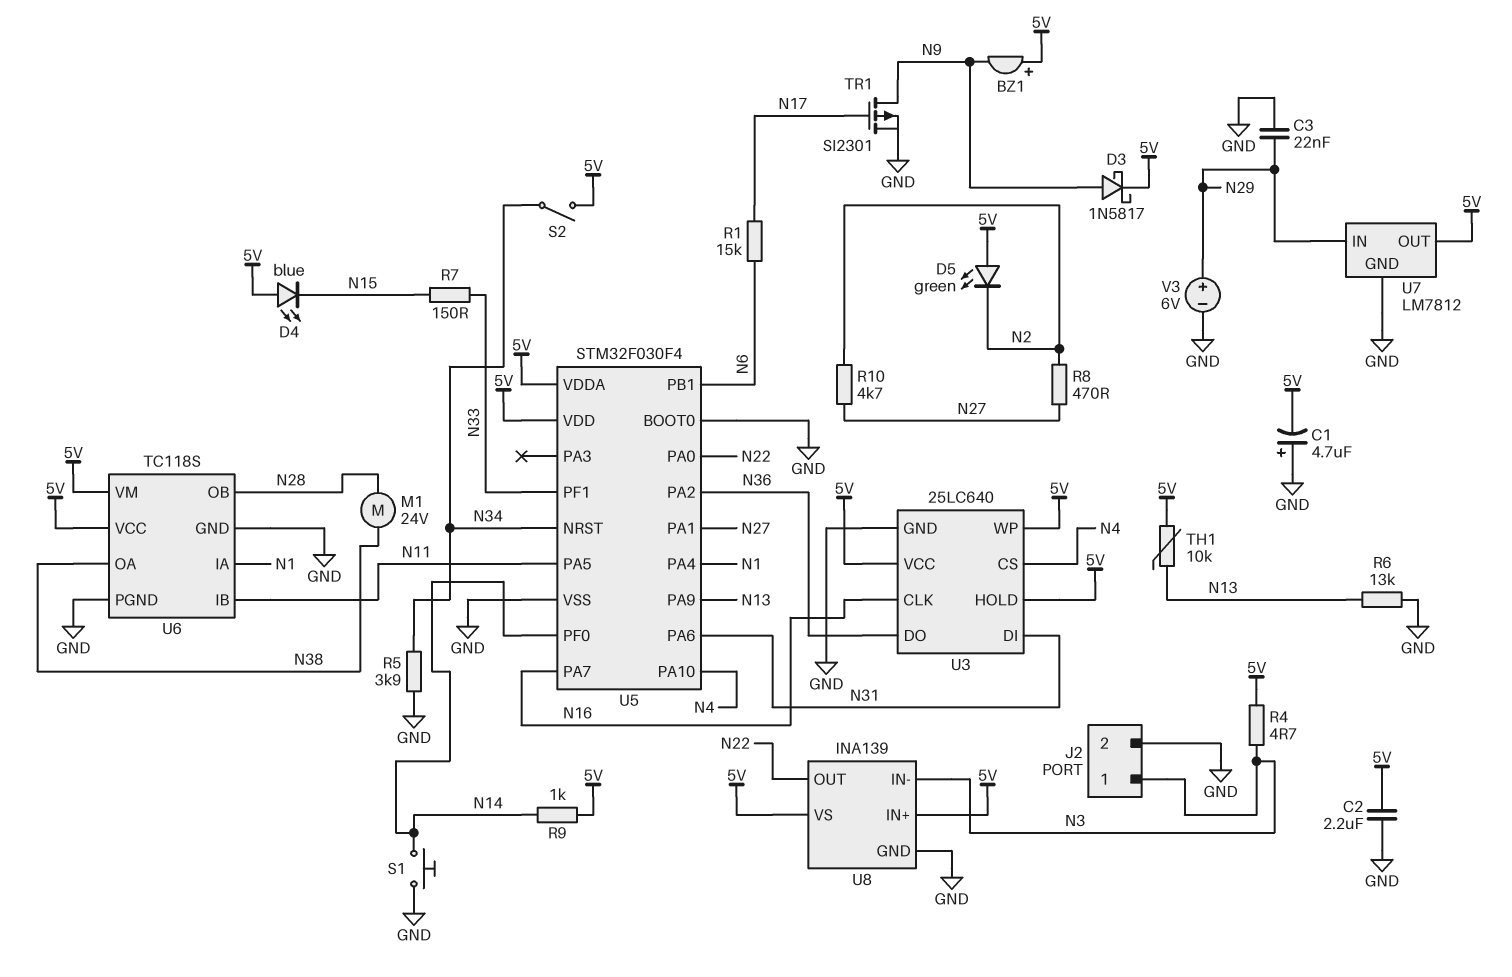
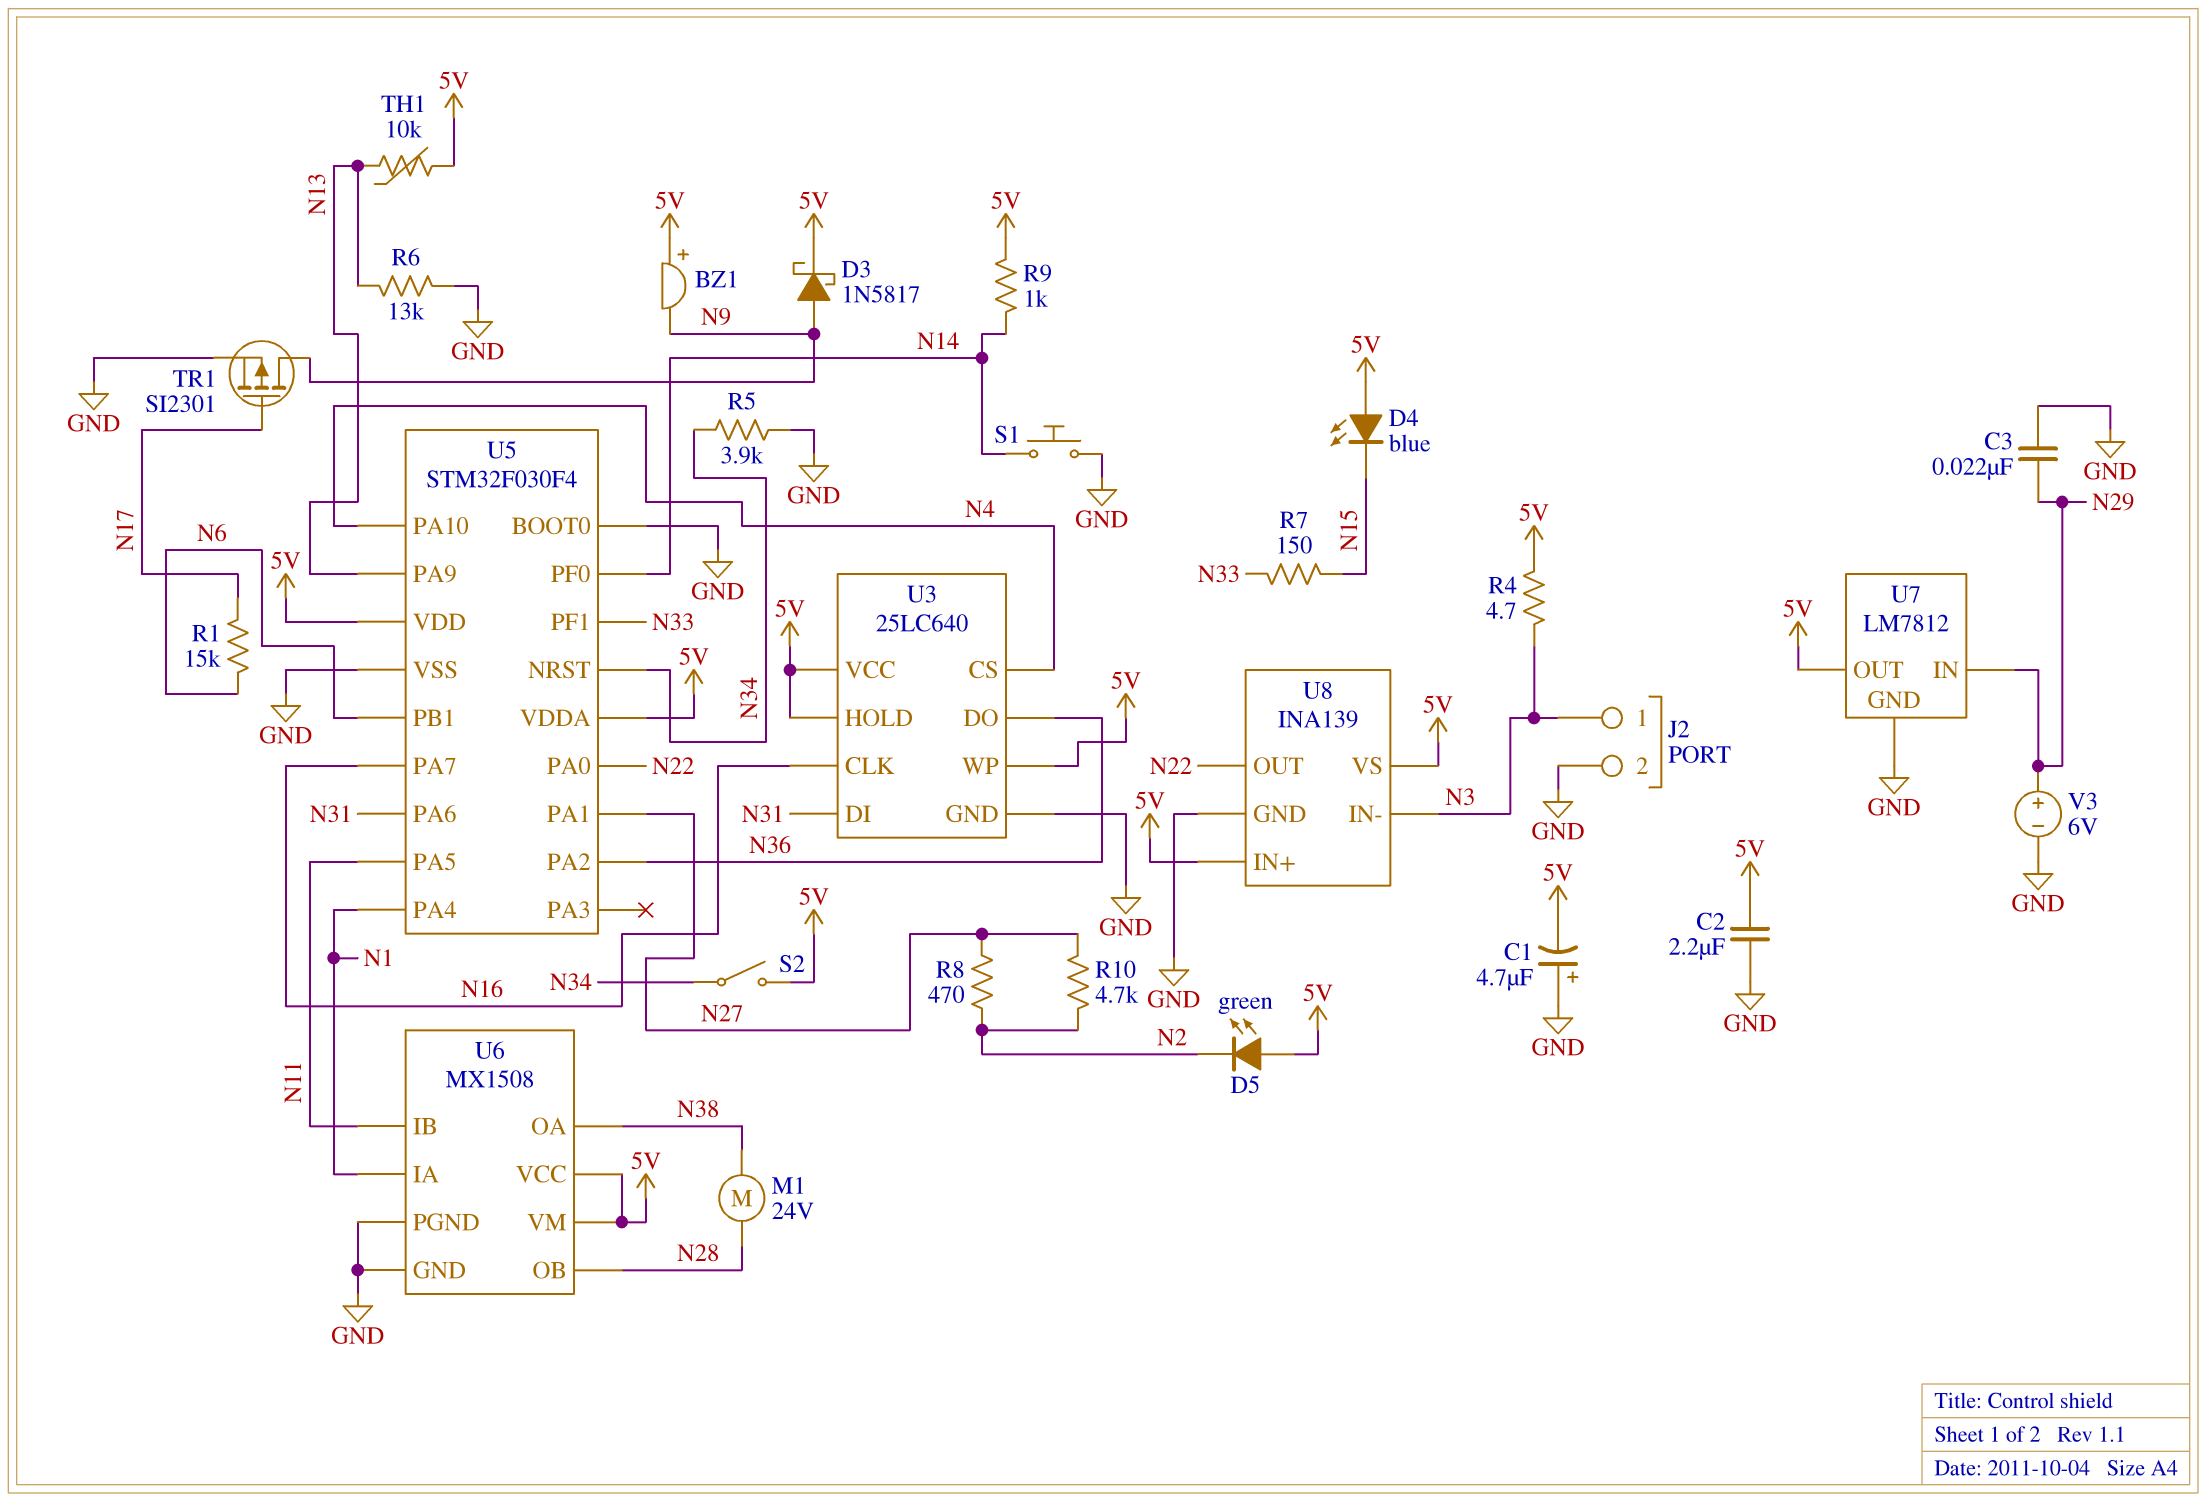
U6: TC118S -> MX1508

